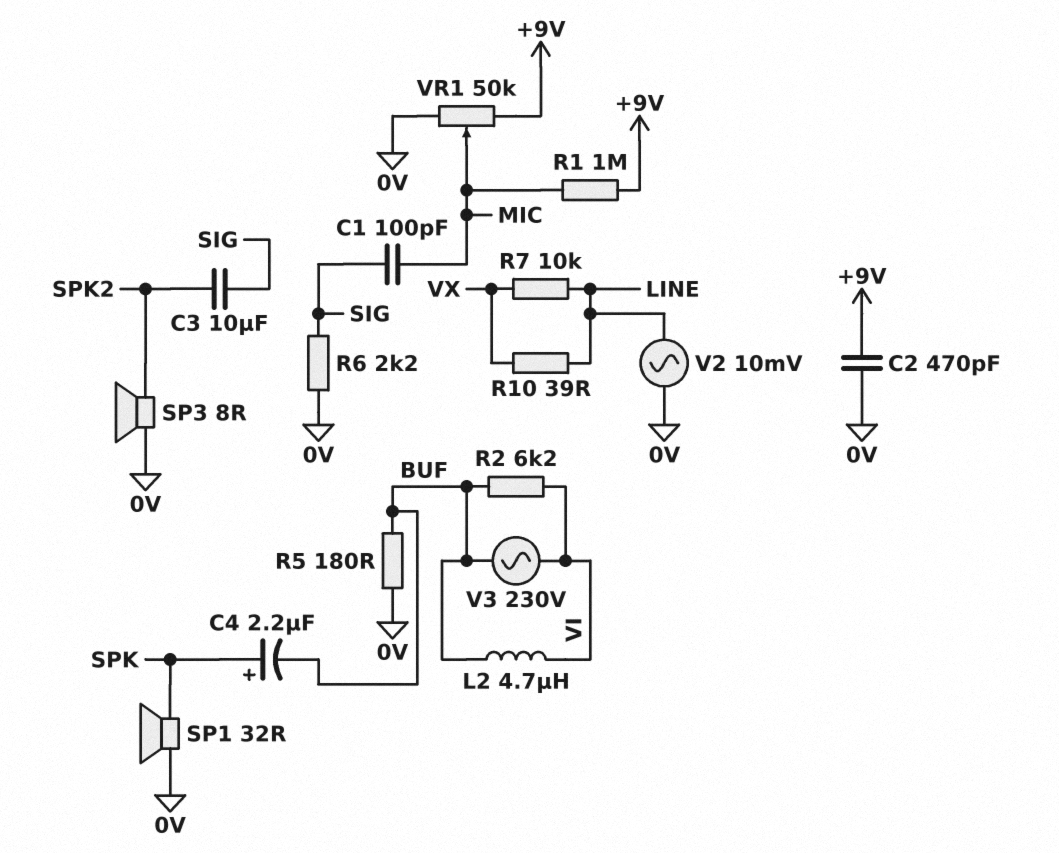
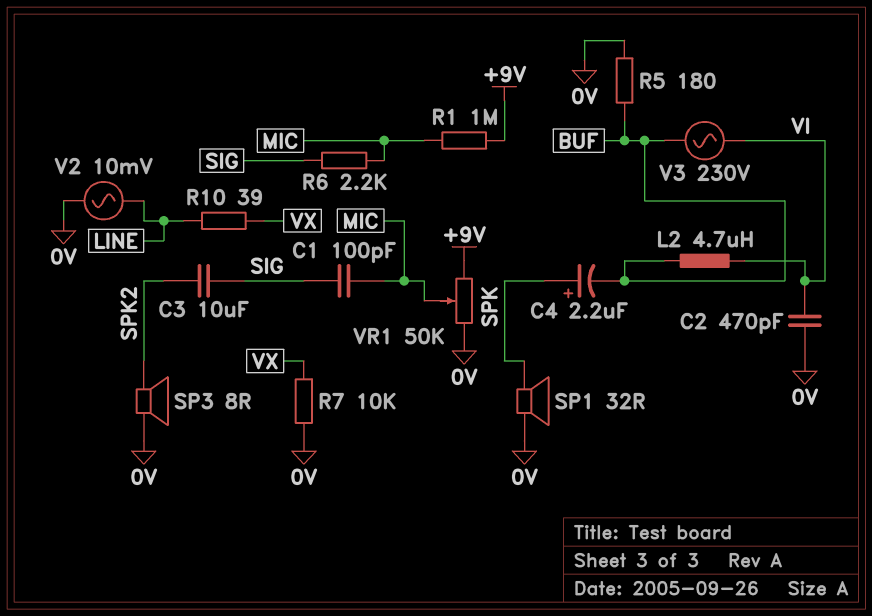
C2: 470pF (+9V, 0V) -> 470pF (0V, VI)
R2: 6.2k (BUF, VI) -> none
R6: 2.2k (0V, SIG) -> 2.2k (MIC, SIG)
R7: 10k (LINE, VX) -> 10k (0V, VX)

